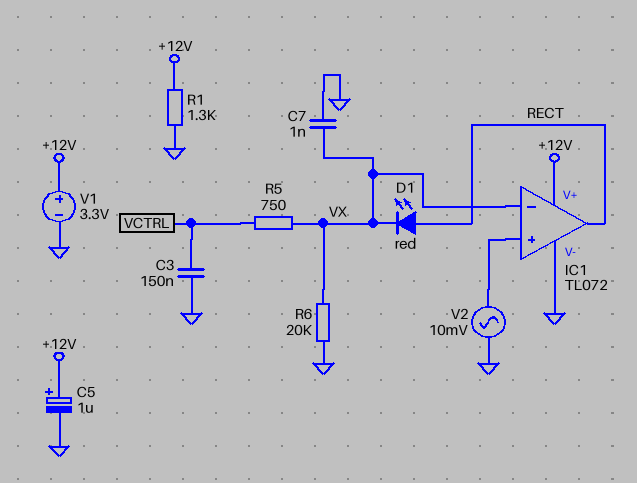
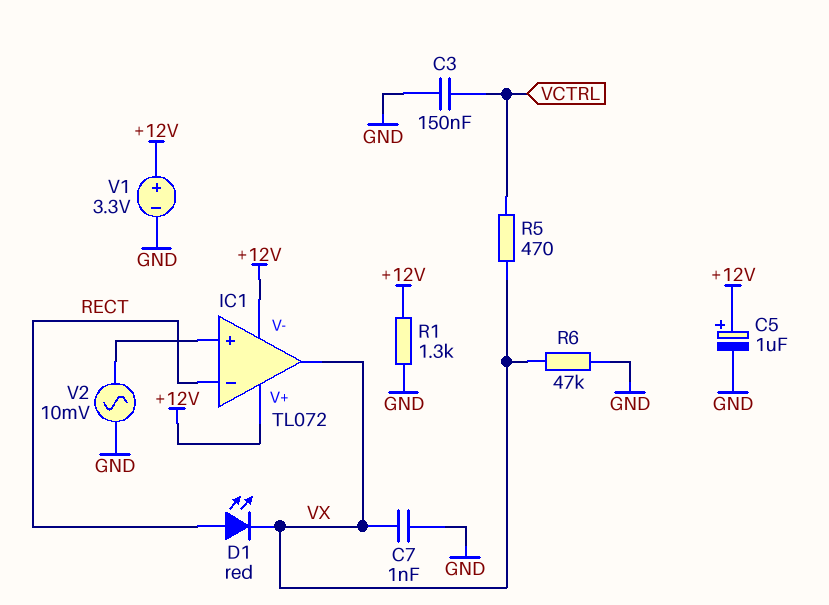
IC1 pin V-: GND -> +12V
IC1 pin in-: VX -> RECT
IC1 pin out: RECT -> VX
R5: 750 (VCTRL, VX) -> 470 (VCTRL, VX)
R6: 20k (GND, VX) -> 47k (GND, VX)

